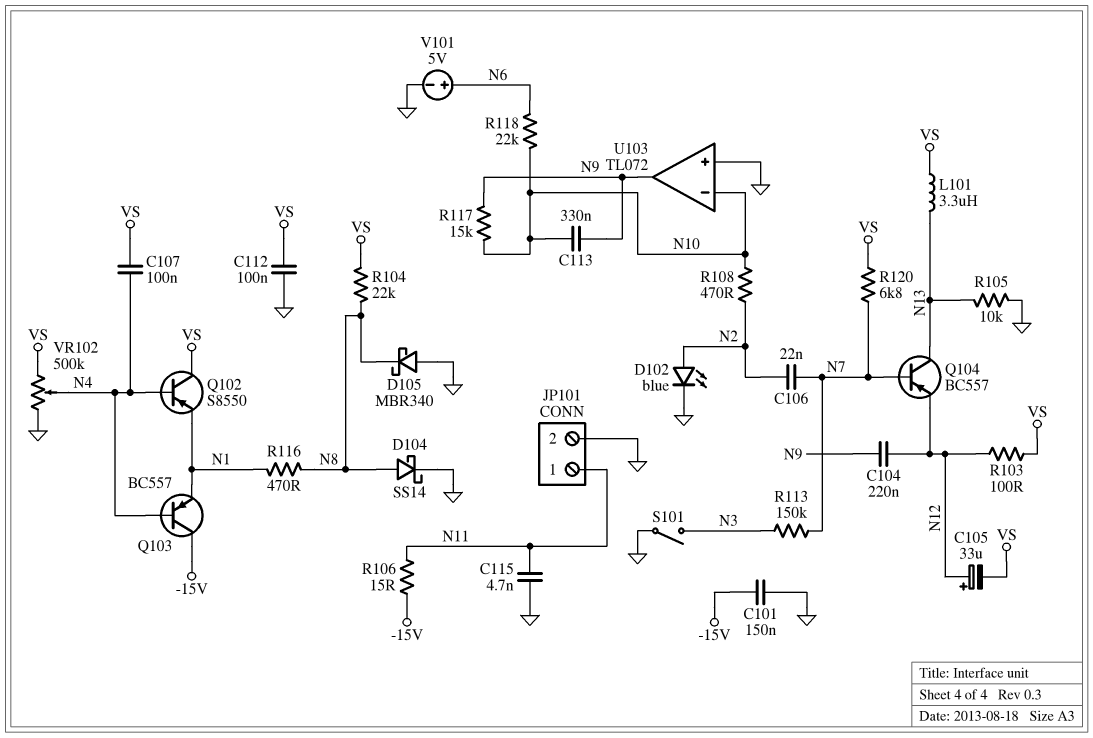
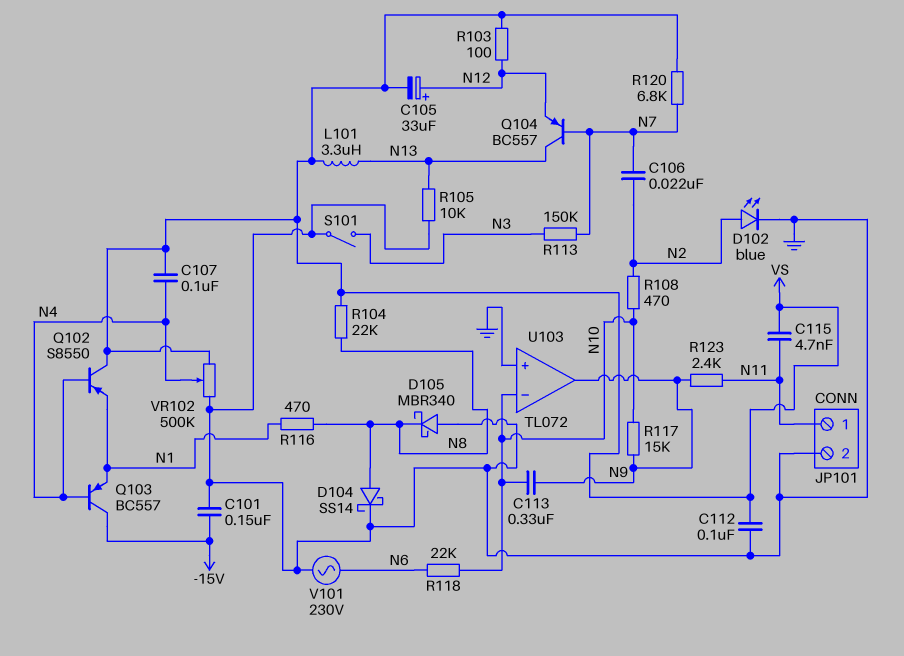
C104: 220nF (N9, N12) -> none
C115: 4.7nF (GND, N11) -> 4.7nF (N11, VS)
R106: 15 (-15V, N11) -> none
R123: none -> 2.4k (N9, N11)
V101: 5V (plus N6, minus GND) -> AC 230V (GND, N6)

